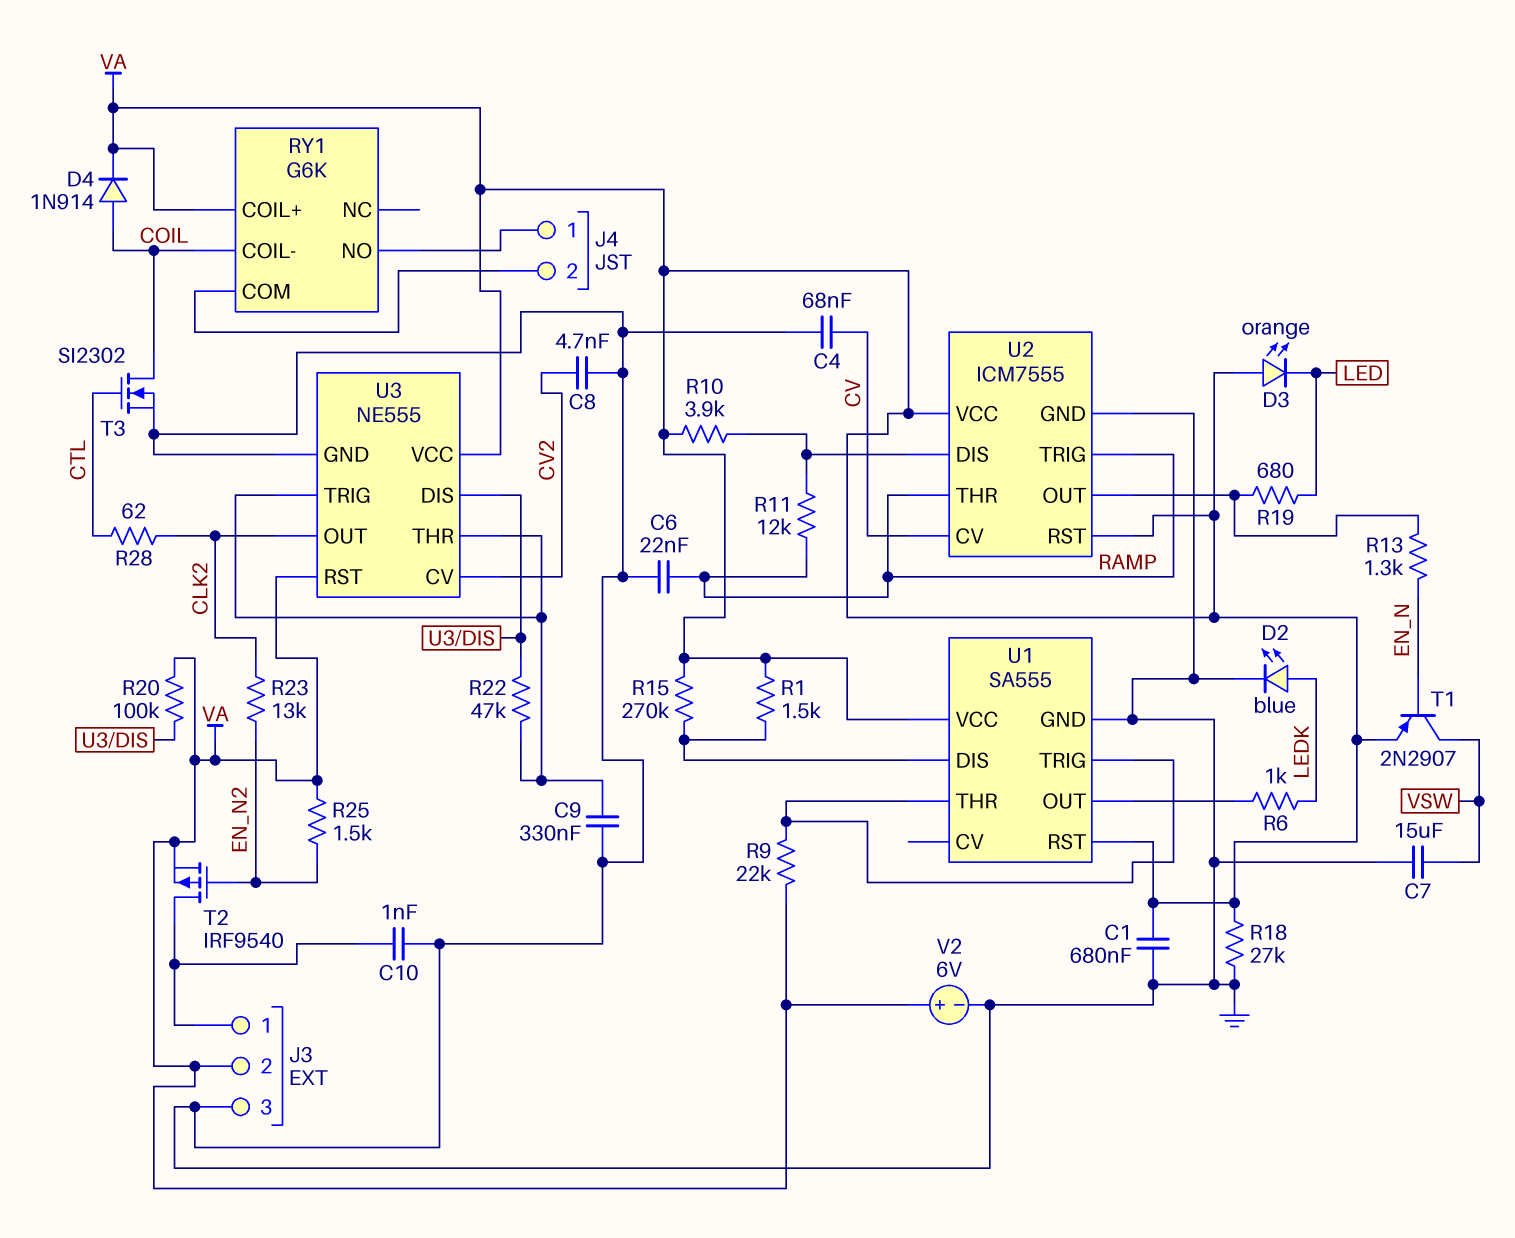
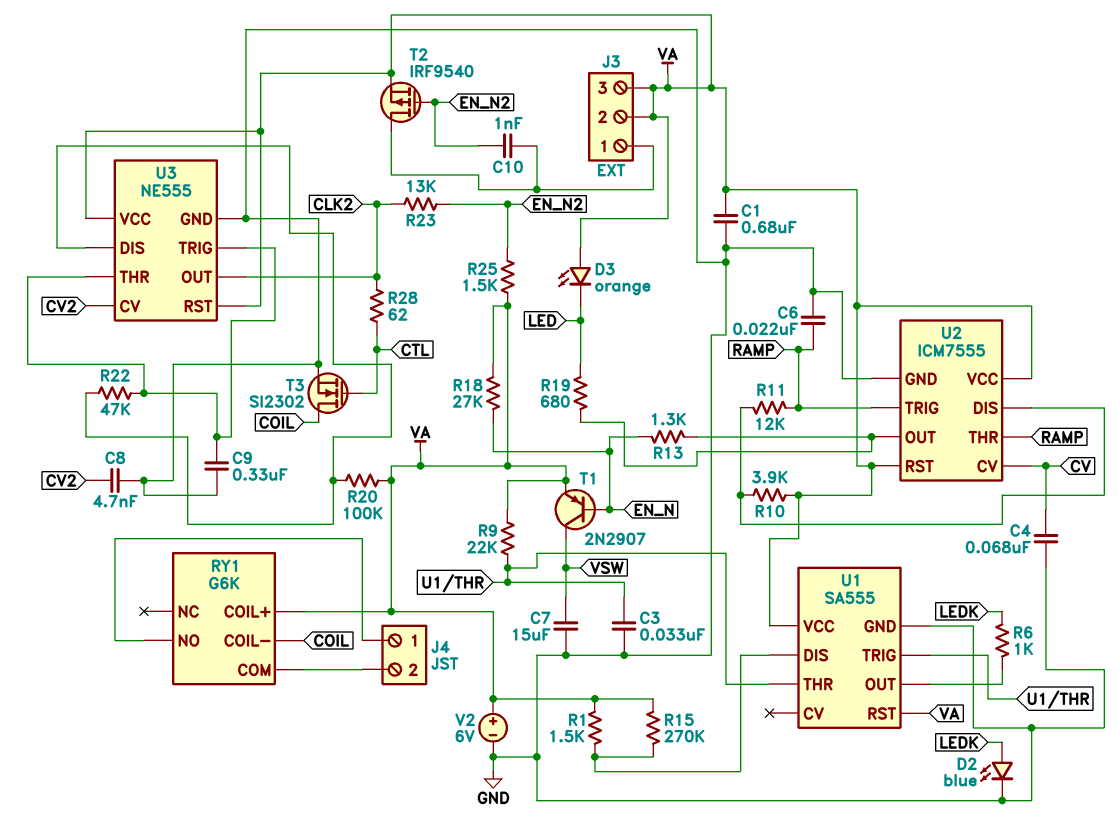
C3: none -> 33nF (GND, U1/THR)
C10: 1nF (GND, J3/1) -> 1nF (EN_N2, J3/1)
D4: diode 1N914 (A COIL, K VA) -> none
J3 pin 3: GND -> VA
R18: 27k (GND, VA) -> 27k (EN_N, VA)

